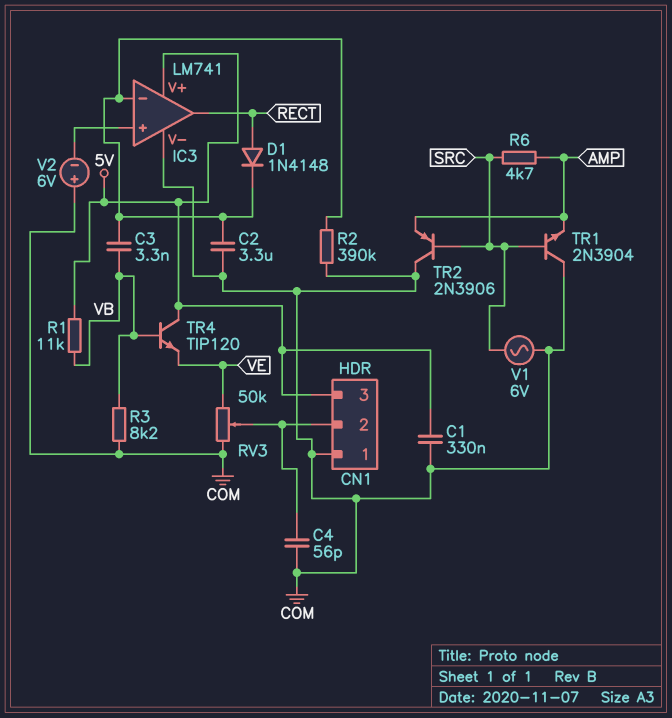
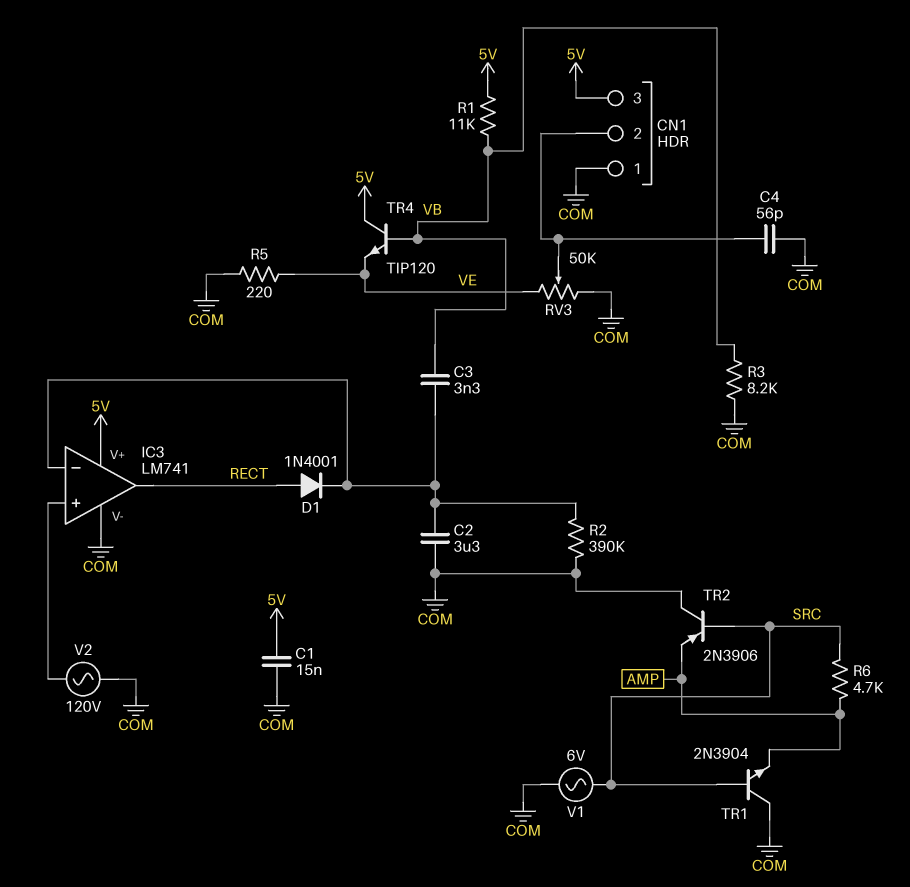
C1: 330nF (5V, COM) -> 15nF (5V, COM)
D1: diode 1N4148 (A RECT, K IC3/in-) -> diode 1N4001 (A RECT, K IC3/in-)
R5: none -> 220 (COM, VE)
V2: 6V (plus COM, minus IC3/in+) -> AC 120V (COM, IC3/in+)

